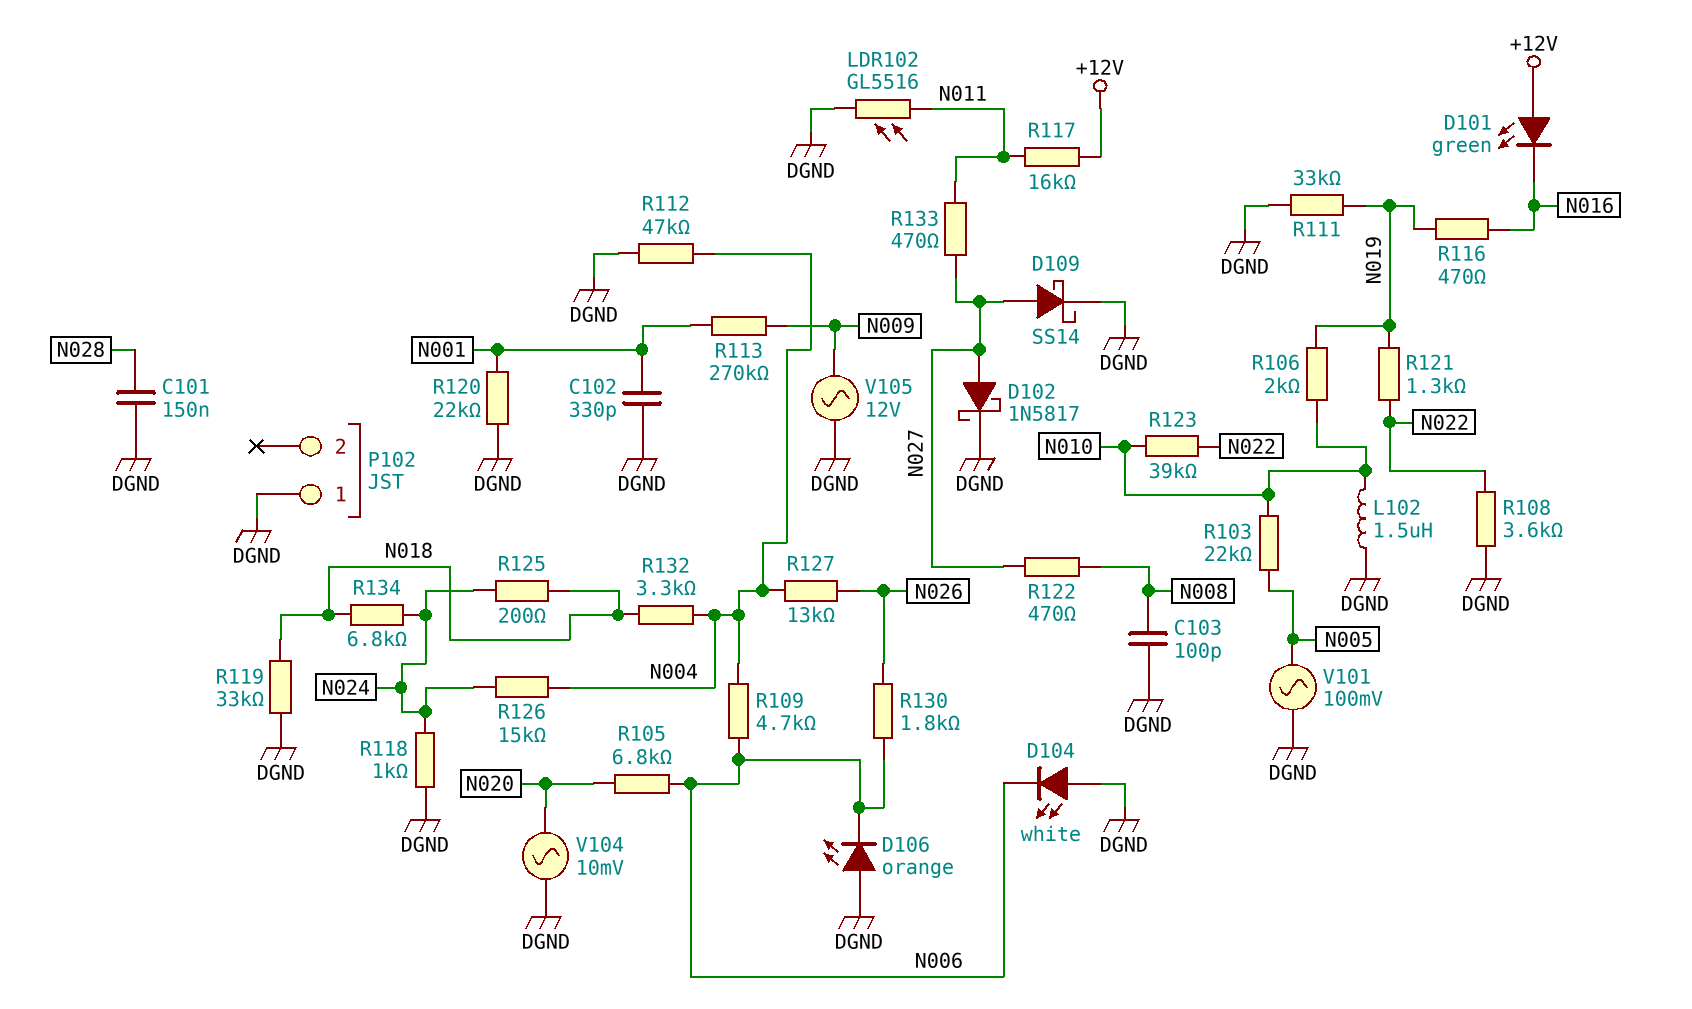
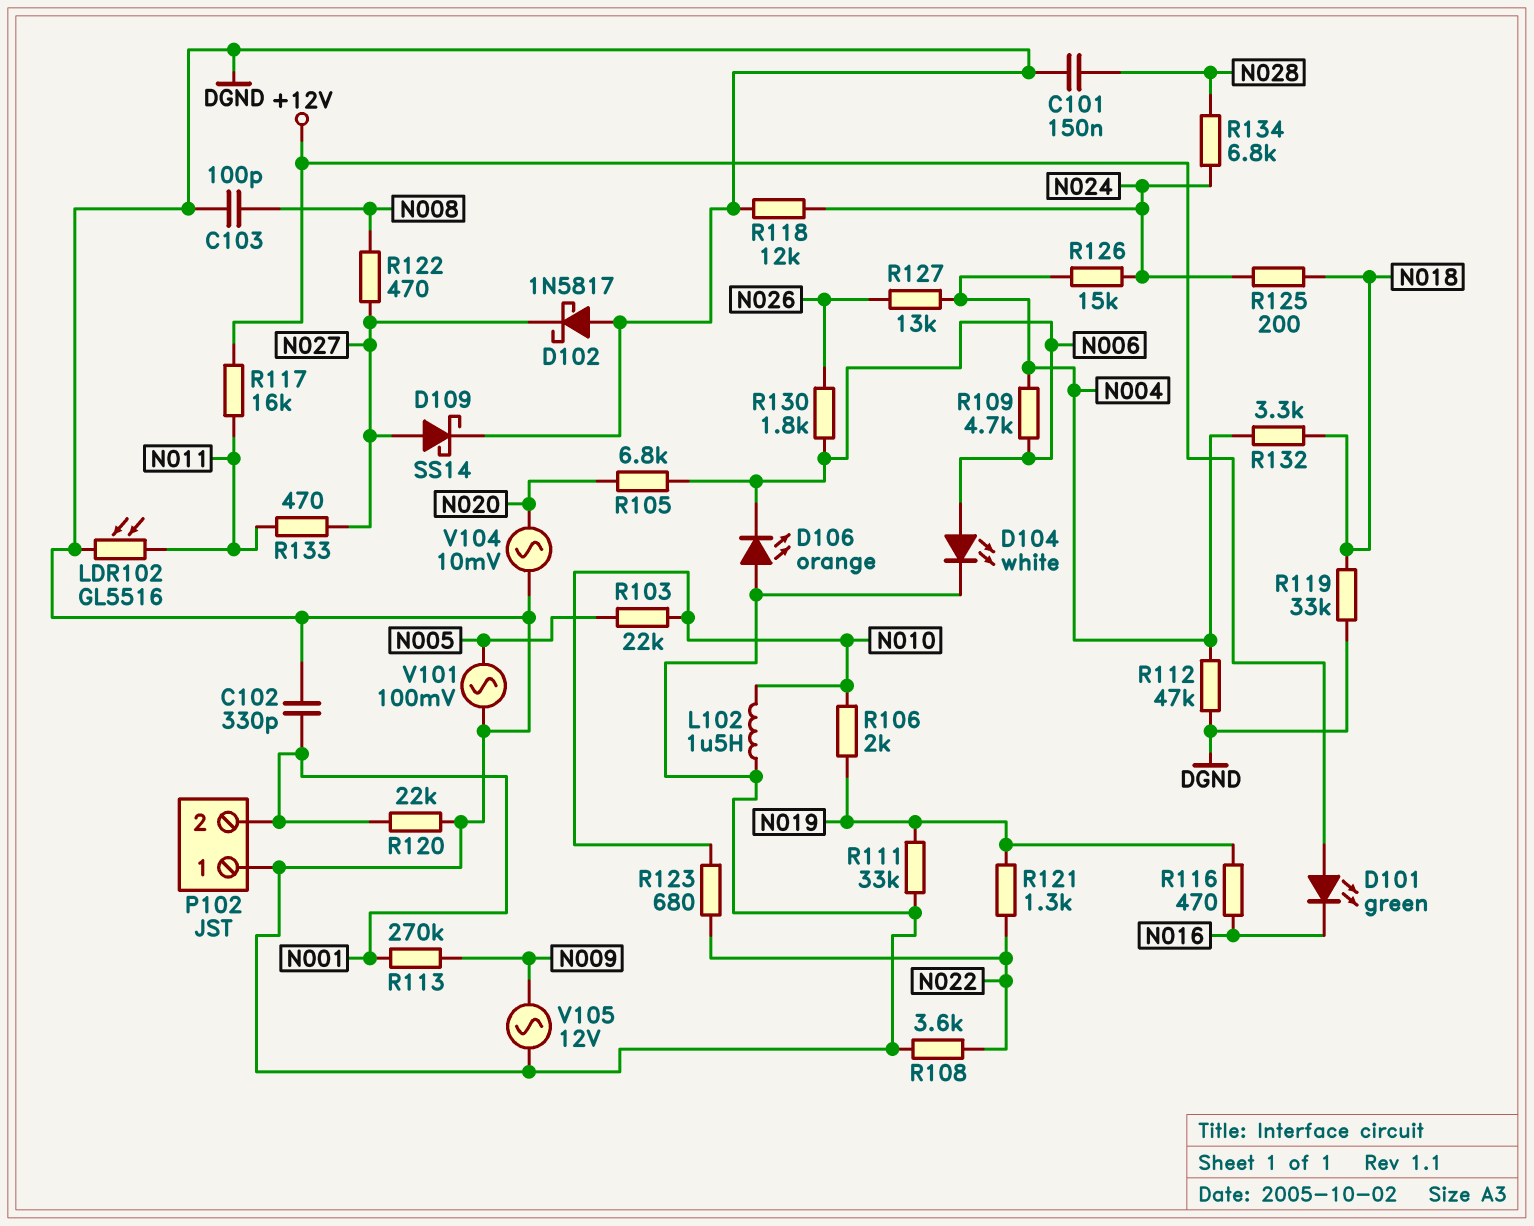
D102: schottky 1N5817 (A N027, K DGND) -> schottky 1N5817 (A DGND, K N027)
D104: LED white (A DGND, K N006) -> LED white (A N006, K DGND)
P102 pin 2: none -> N001
R118: 1k (DGND, N024) -> 12k (DGND, N024)
R123: 39k (N010, N022) -> 680 (N010, N022)
R134: 6.8k (N018, N024) -> 6.8k (N024, N028)

